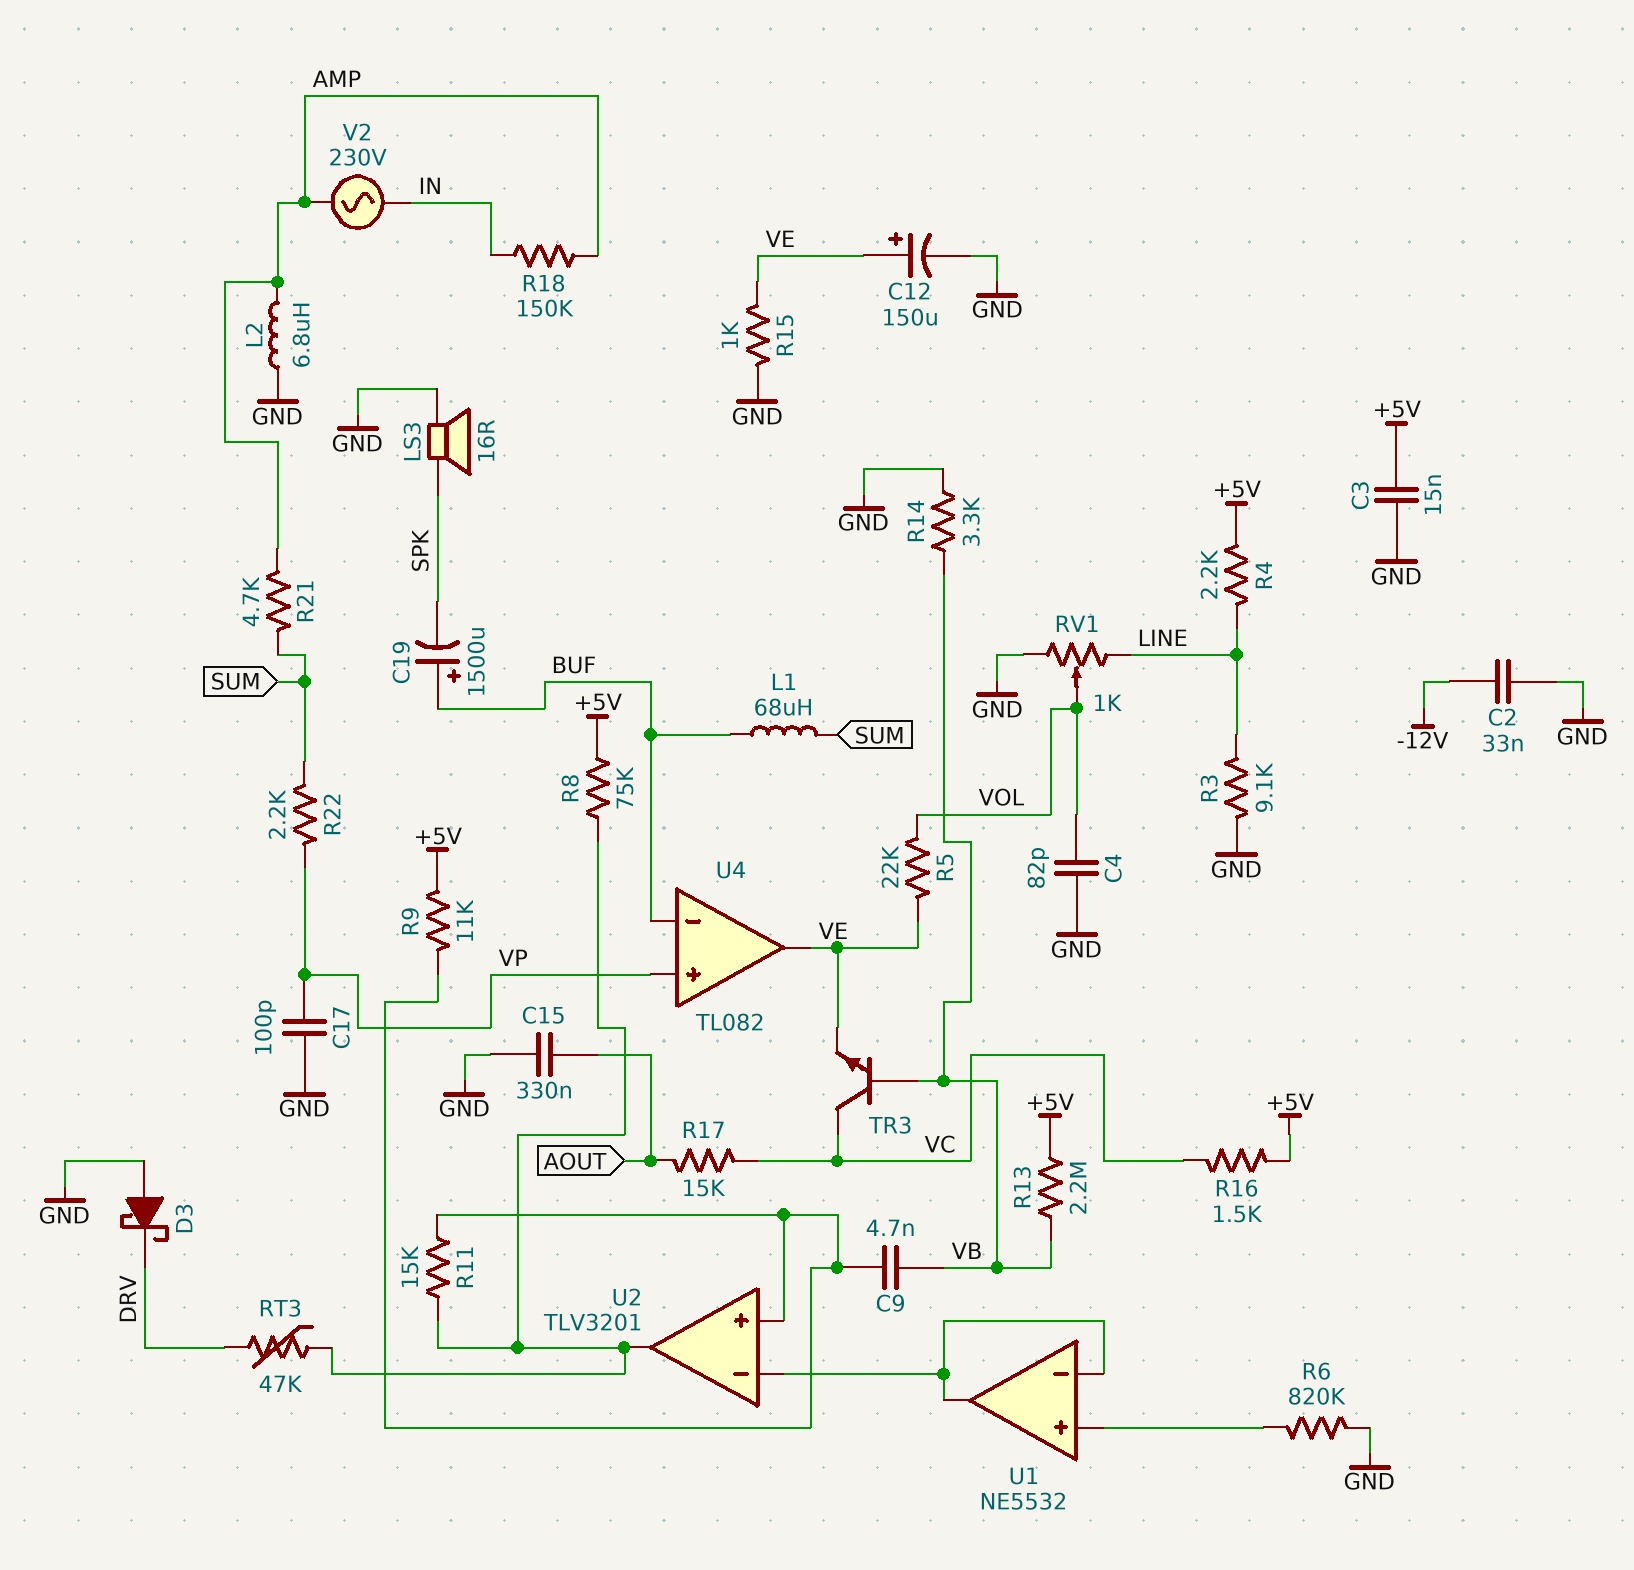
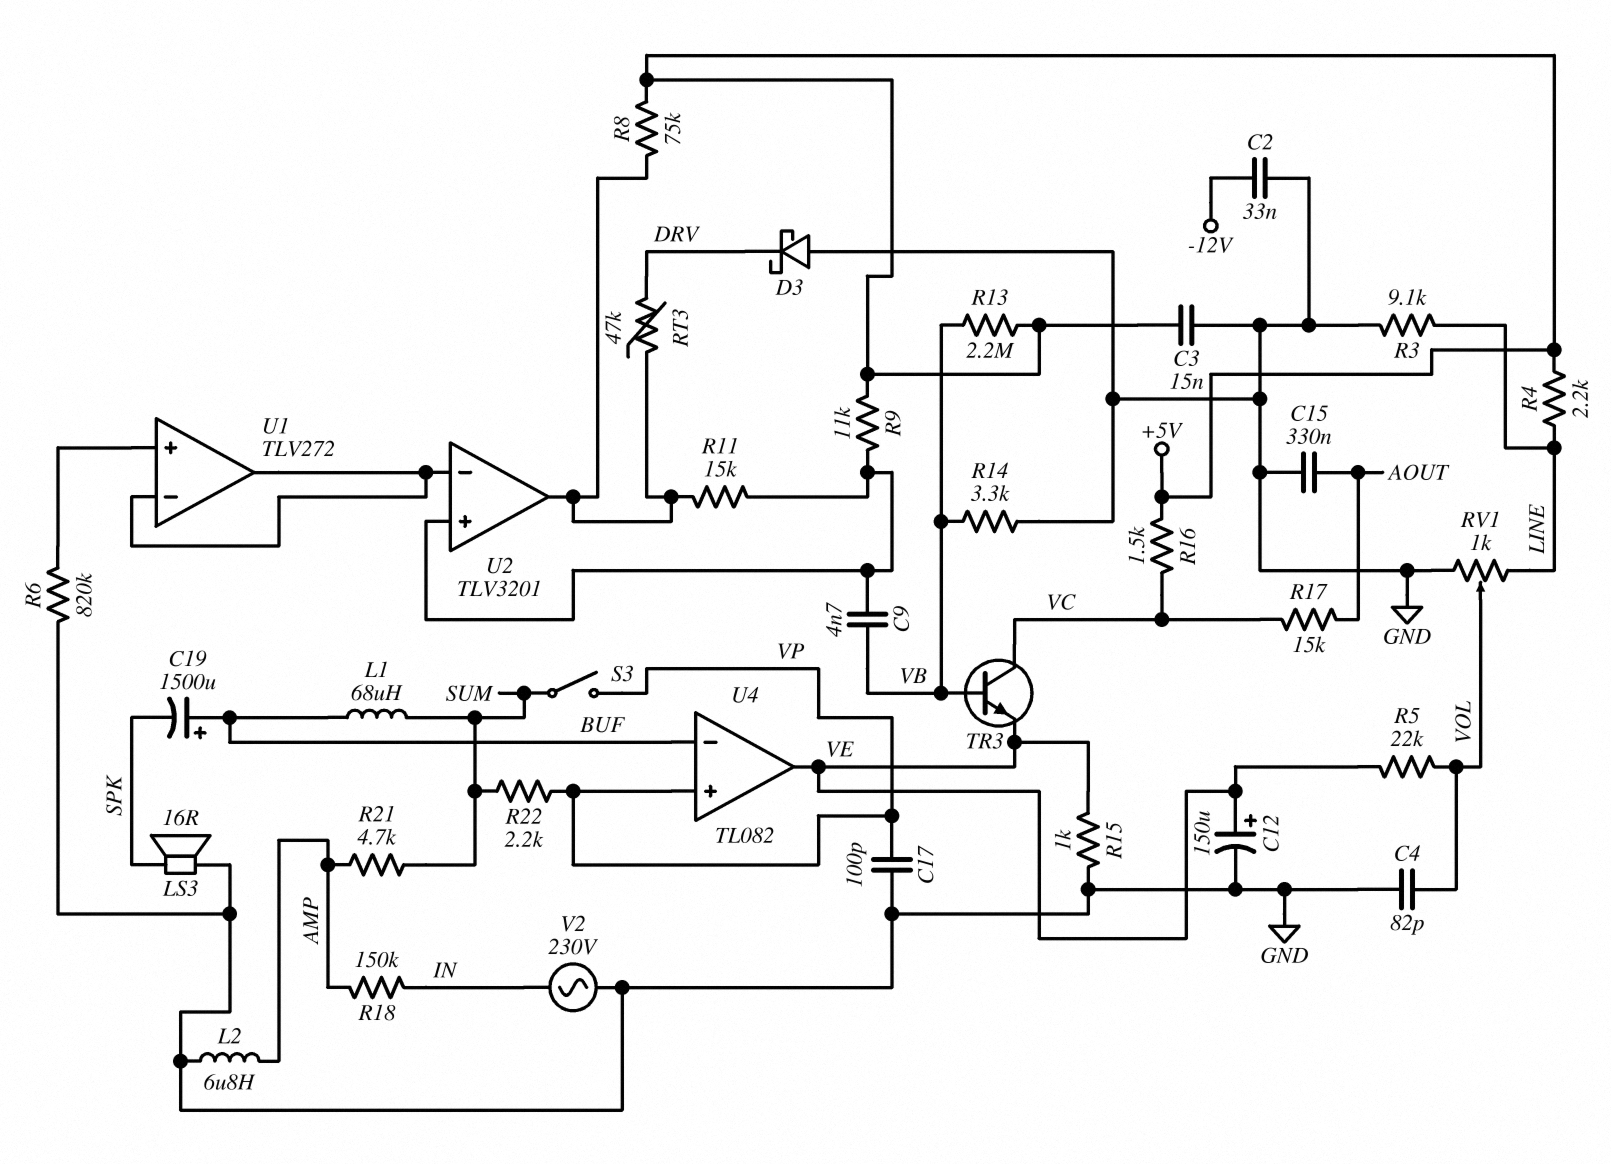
S3: none -> switch (SUM, VP)
U1: NE5532 -> TLV272
V2: AC 230V (AMP, IN) -> AC 230V (GND, IN)

